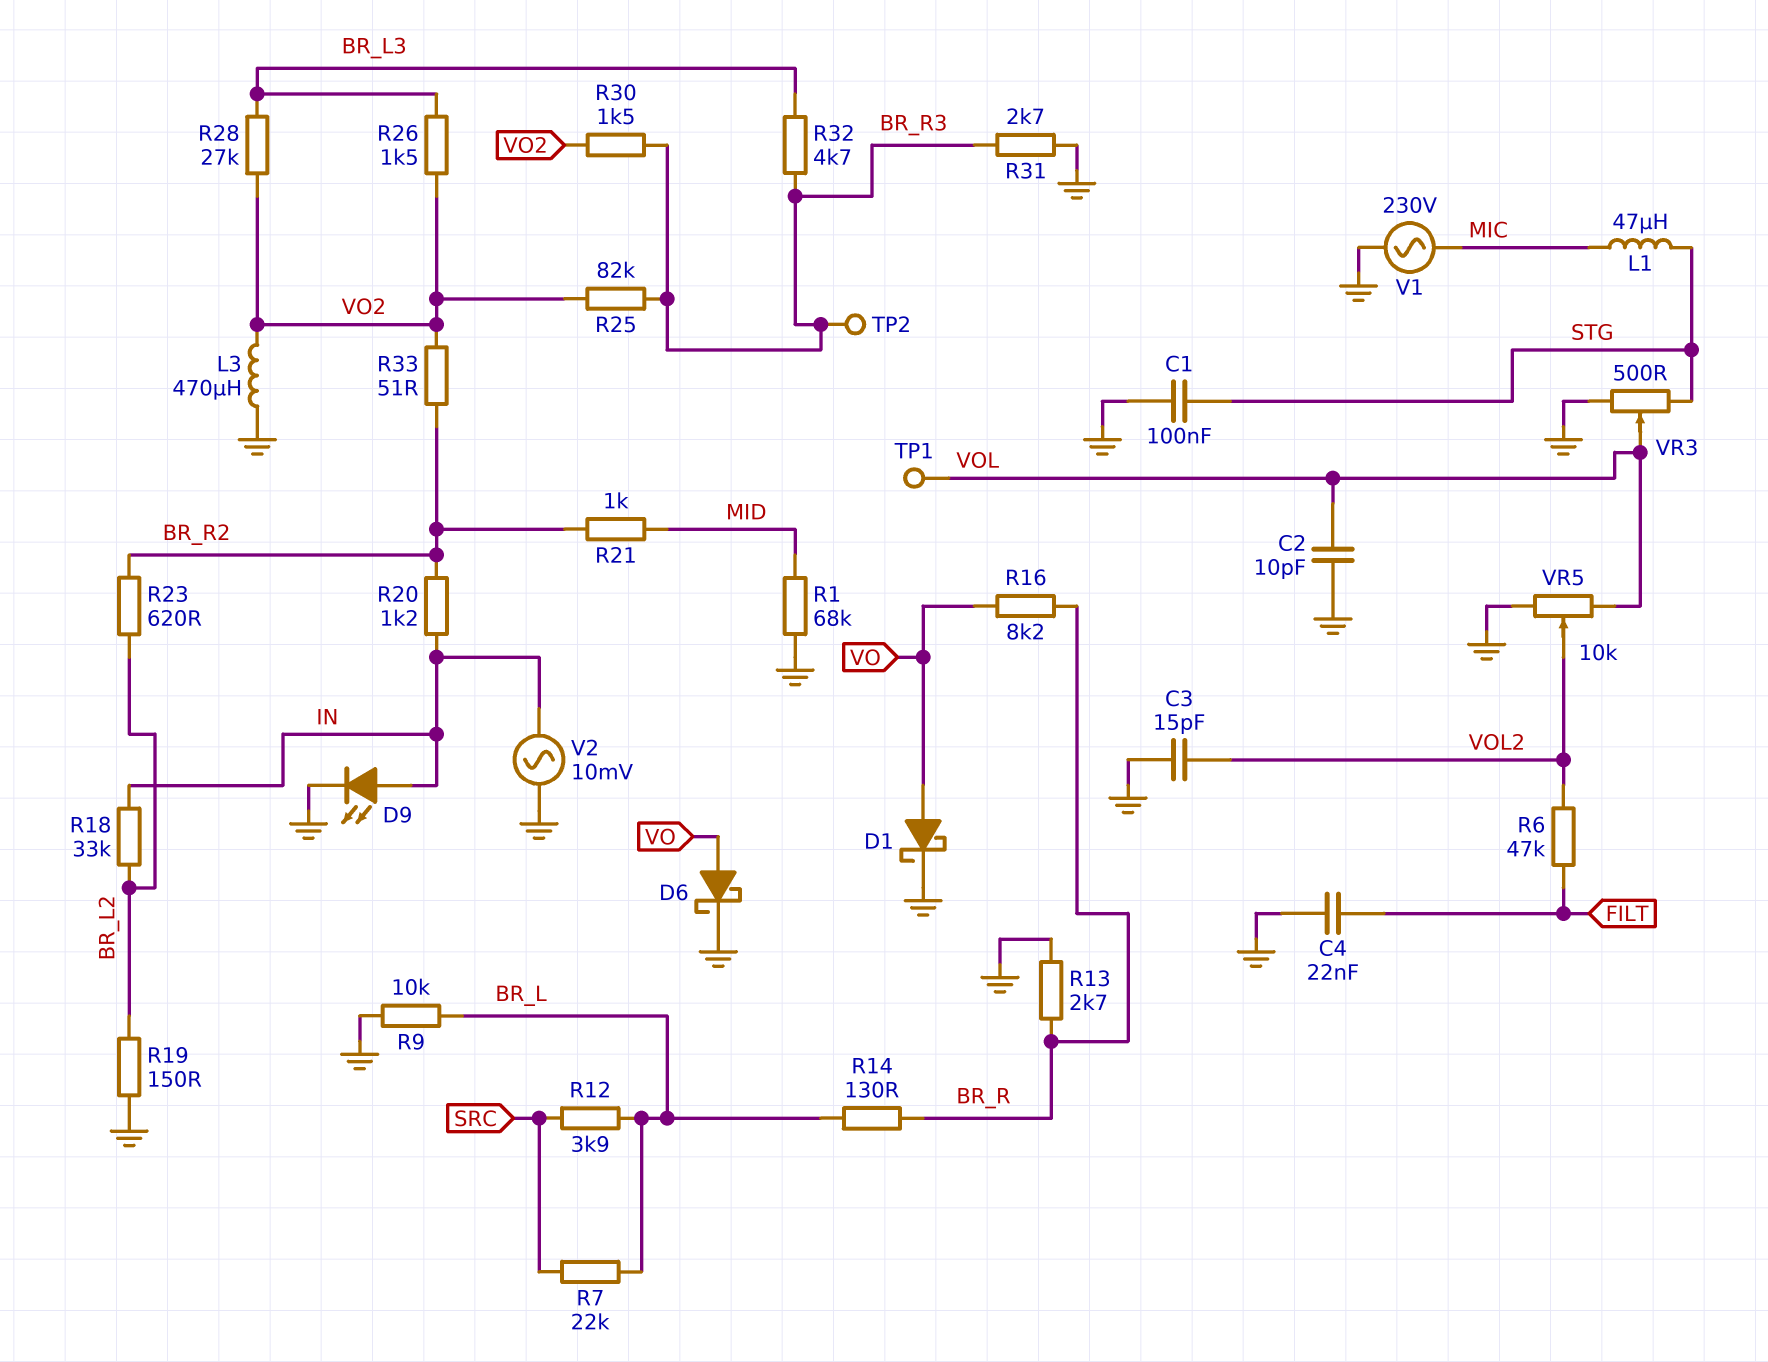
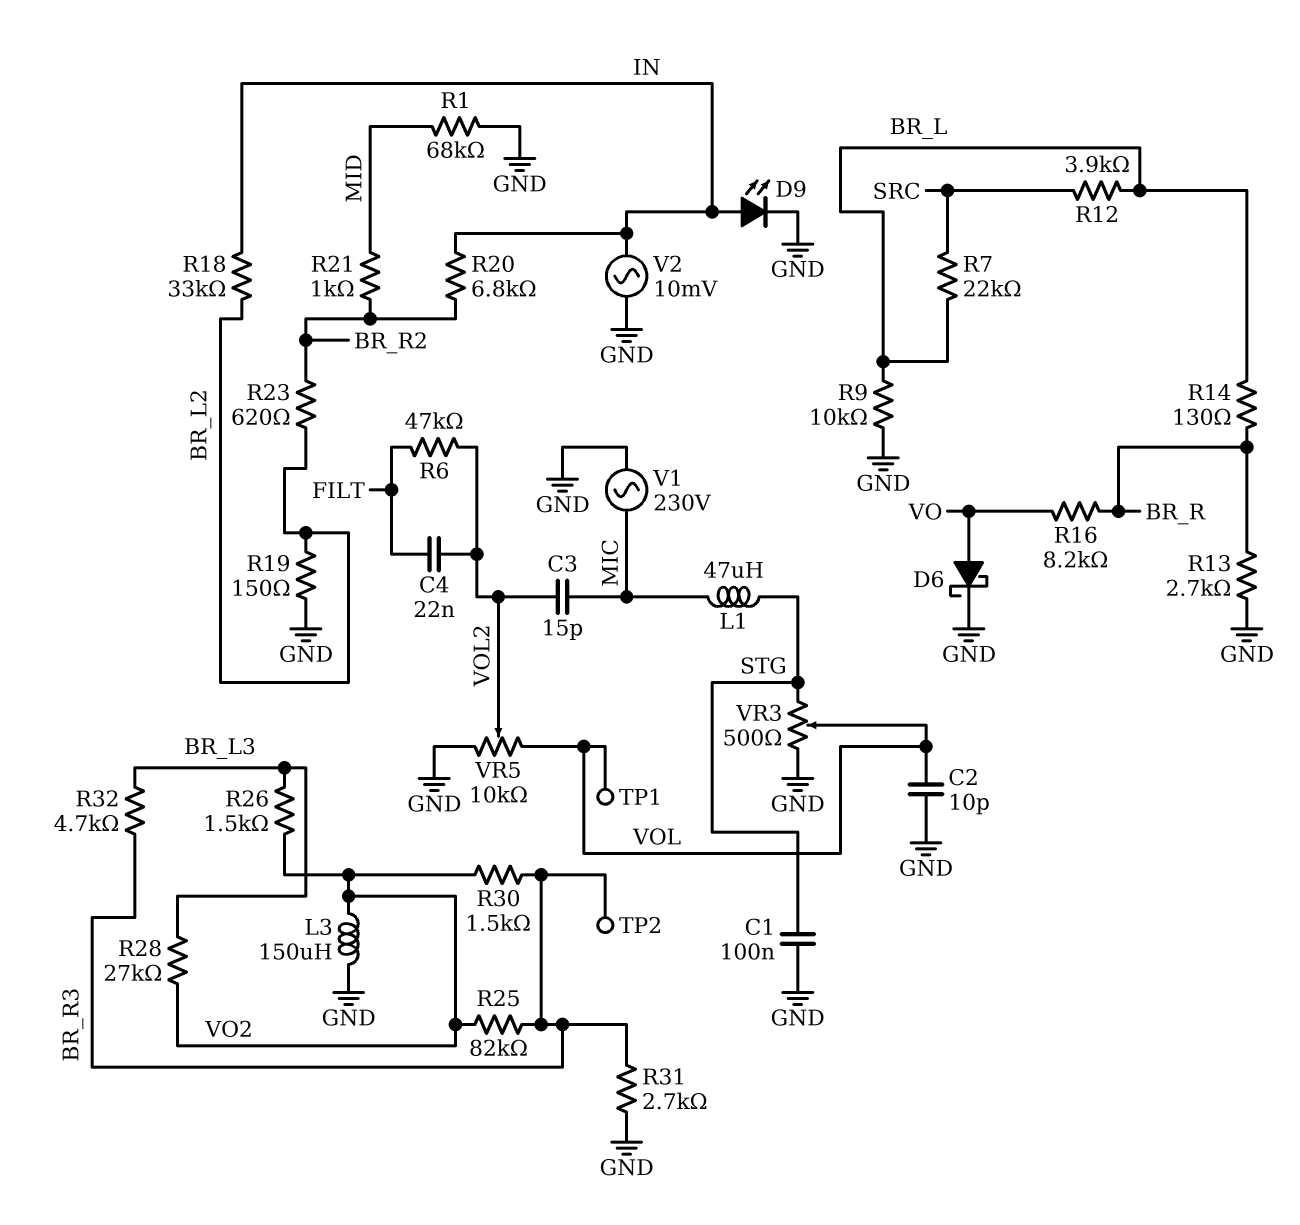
C3: 15pF (GND, VOL2) -> 15pF (MIC, VOL2)
C4: 22nF (FILT, GND) -> 22nF (FILT, VOL2)
D1: schottky (A VO, K GND) -> none
L3: 470uH (GND, VO2) -> 150uH (GND, VO2)
R20: 1.2k (BR_R2, IN) -> 6.8k (BR_R2, IN)
R33: 51 (BR_R2, VO2) -> none

